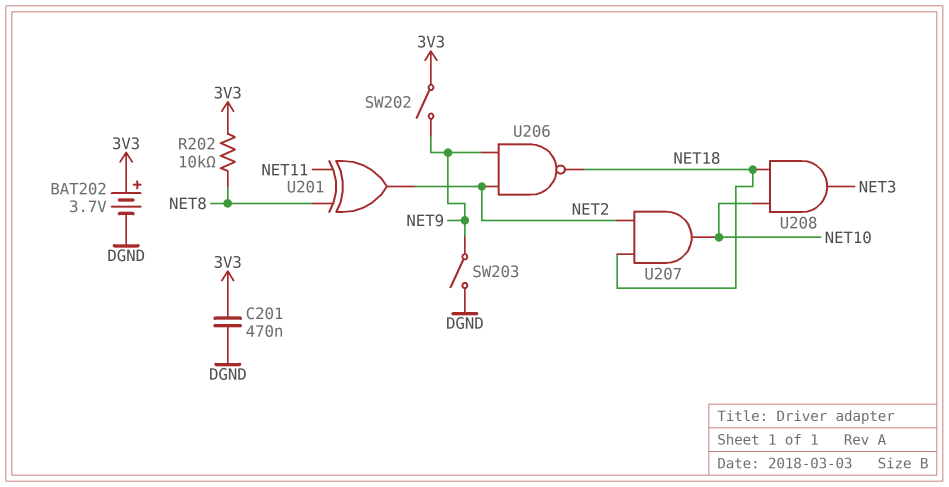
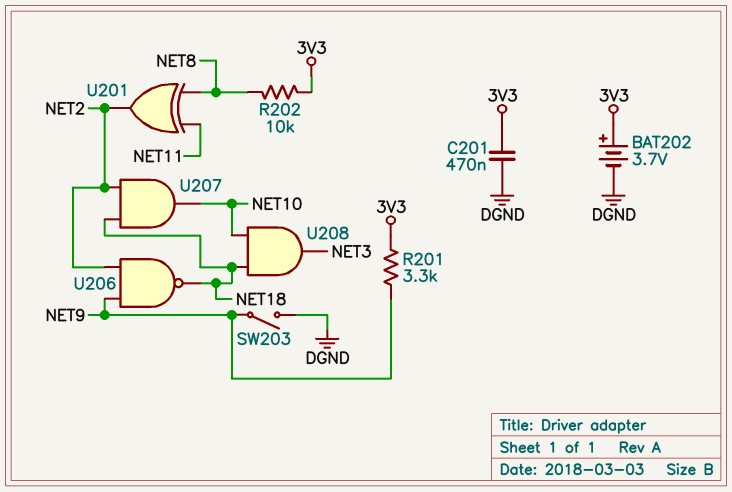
R201: none -> 3.3k (3V3, NET9)
SW202: switch (3V3, NET9) -> none

